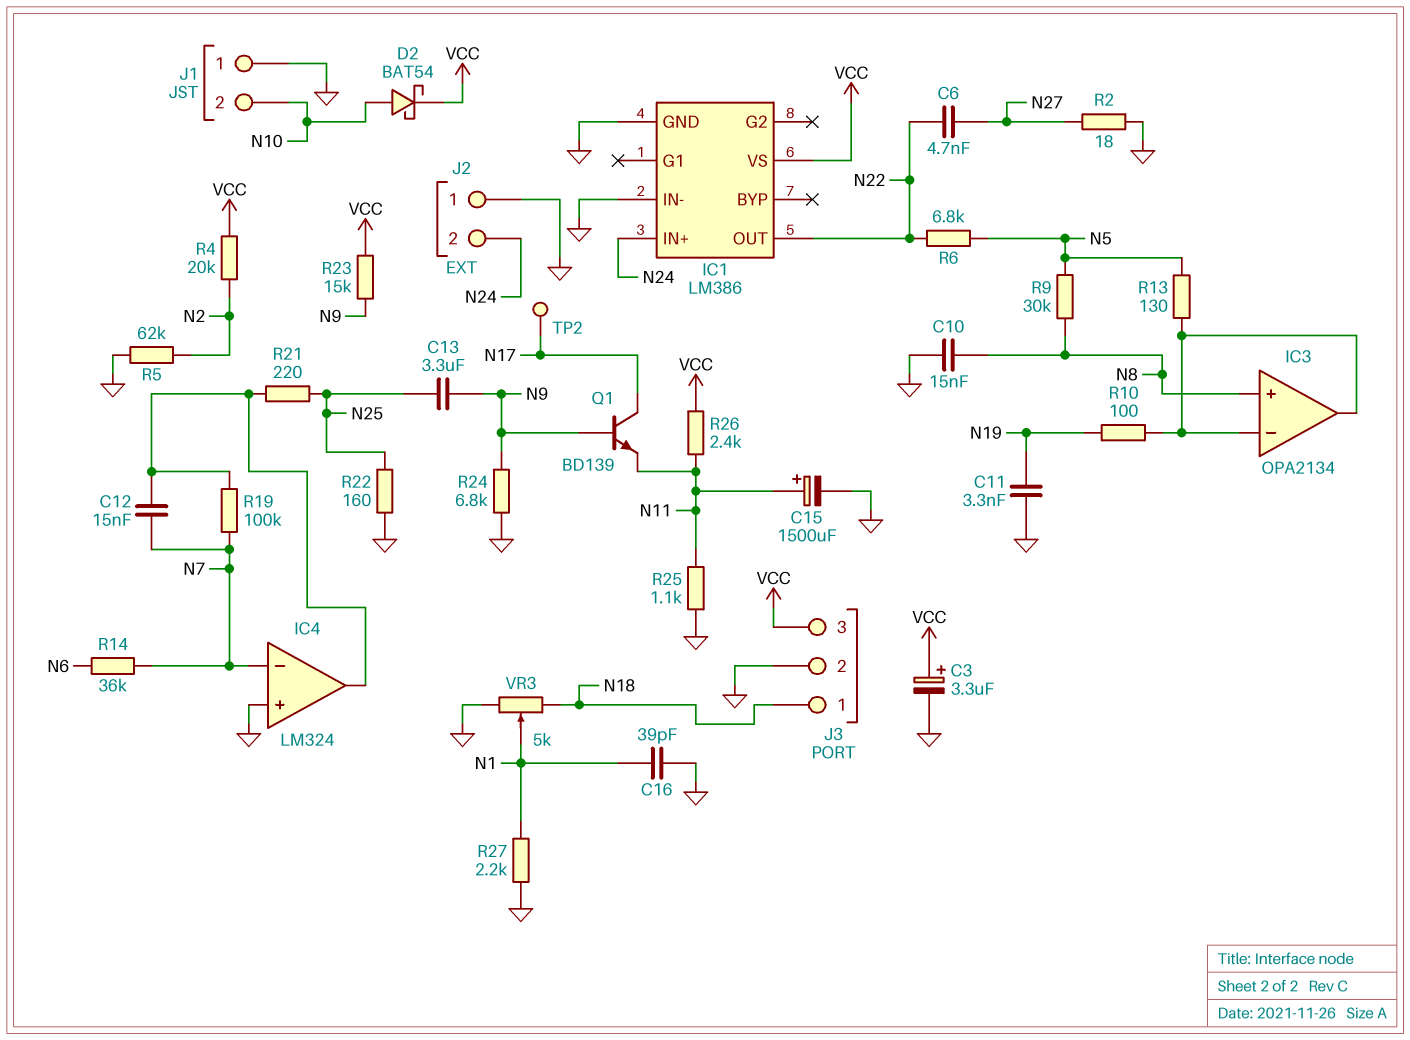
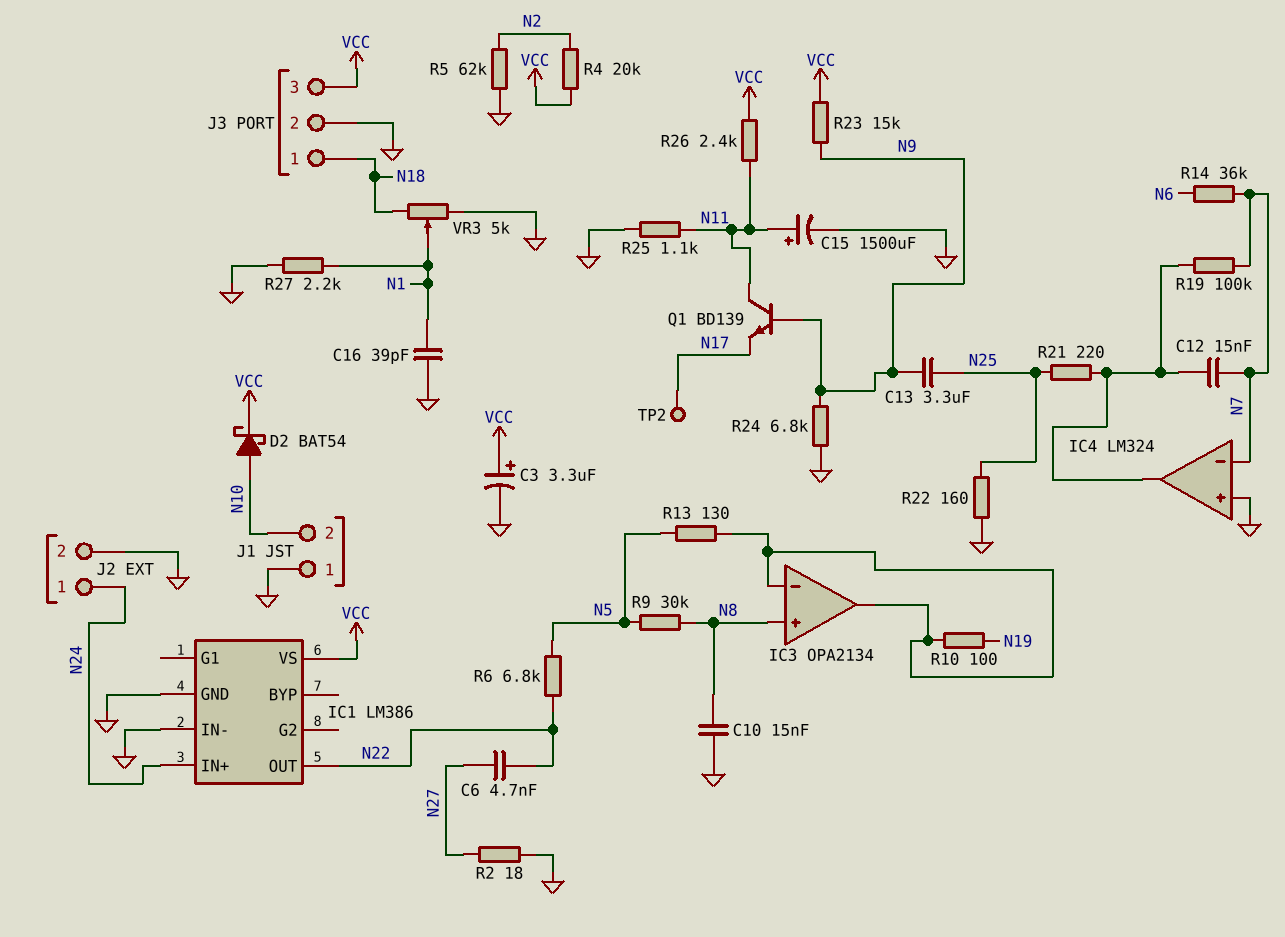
C11: 3.3nF (GND, N19) -> none
J2 pin 1: GND -> N24
J2 pin 2: N24 -> GND
Q1: NPN BD139 (B N9, C N17, E N11) -> NPN BD139 (B N9, C N11, E N17)

